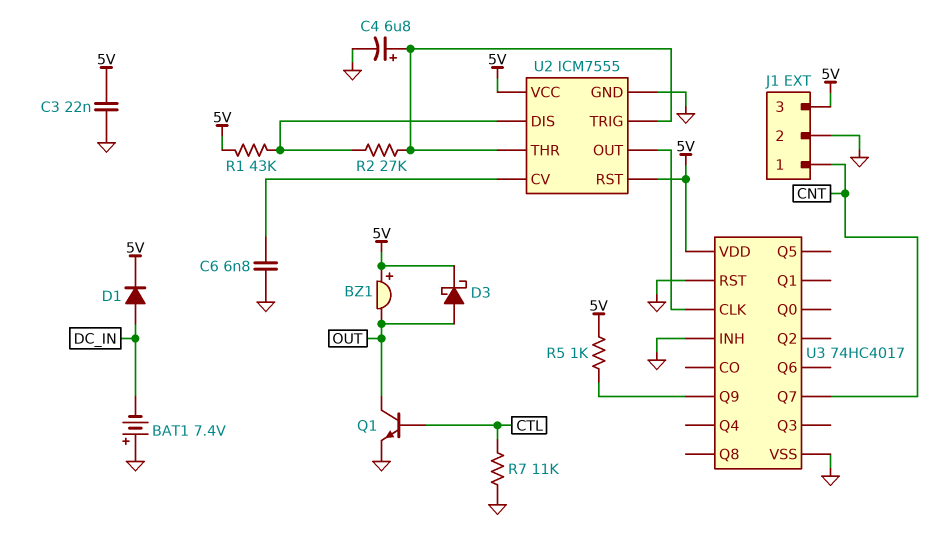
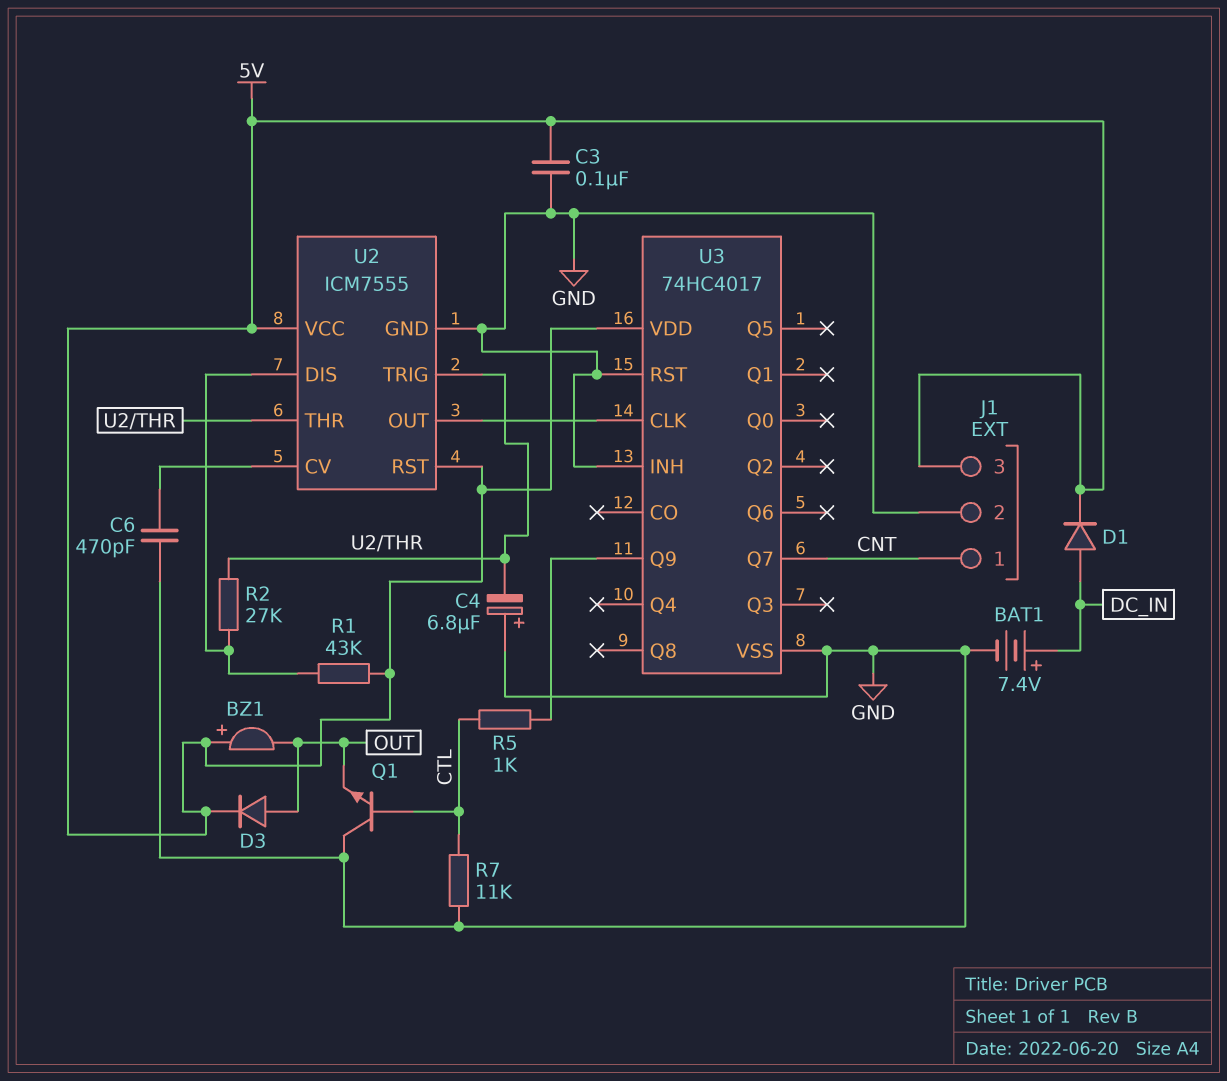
BAT1: 7.4V (plus GND, minus DC_IN) -> 7.4V (plus DC_IN, minus GND)
C3: 22nF (5V, GND) -> 100nF (5V, GND)
C4: 6.8uF (plus U2/THR, minus GND) -> 6.8uF (plus GND, minus U2/THR)
C6: 6.8nF (GND, U2/CV) -> 470pF (GND, U2/CV)
D3: schottky (A OUT, K 5V) -> diode (A OUT, K 5V)
Q1: NPN (B CTL, C OUT, E GND) -> NPN (B CTL, C GND, E OUT)
R5: 1k (5V, U3/Q9) -> 1k (CTL, U3/Q9)

